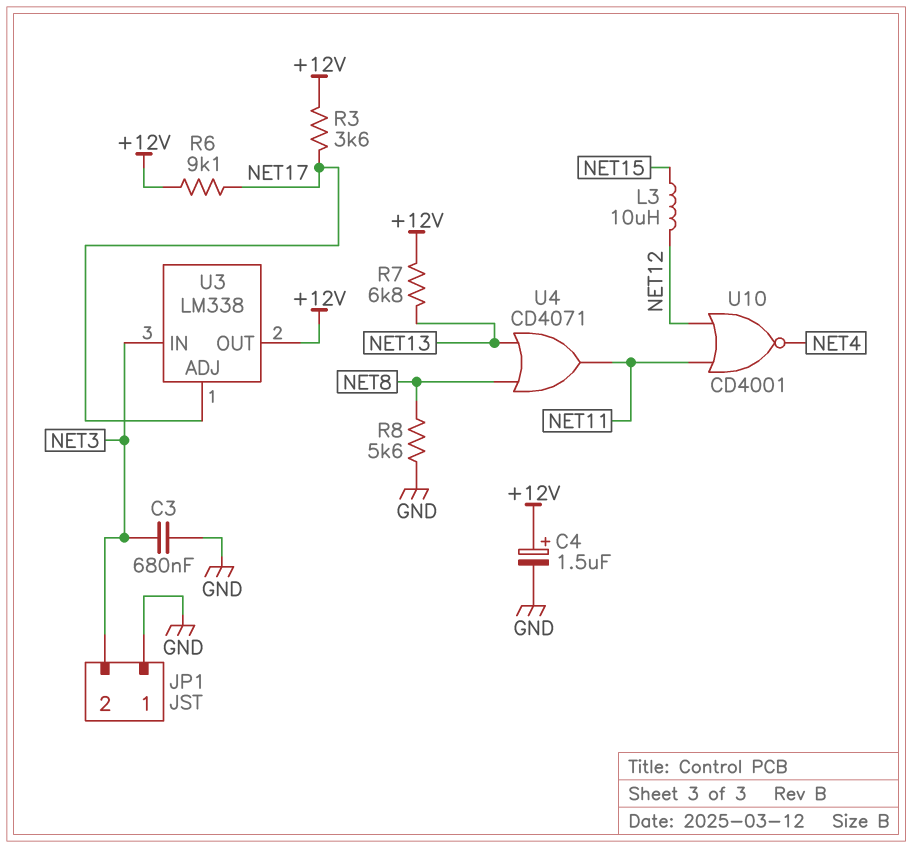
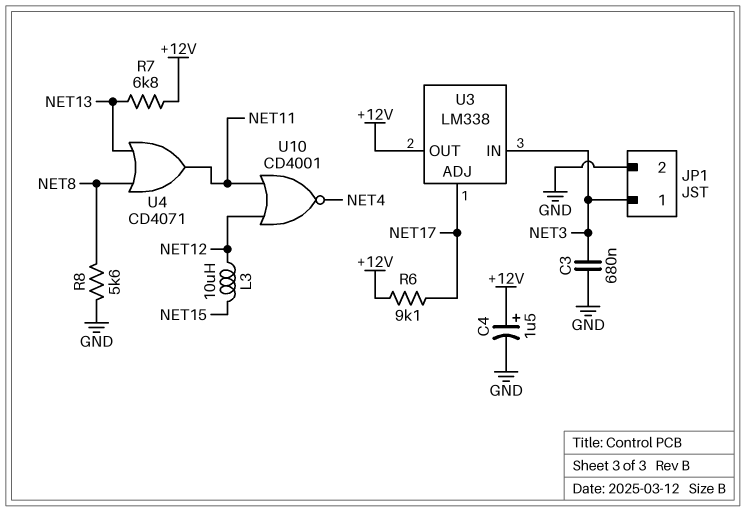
JP1 pin 1: GND -> NET3
JP1 pin 2: NET3 -> GND
R3: 3.6k (+12V, NET17) -> none

